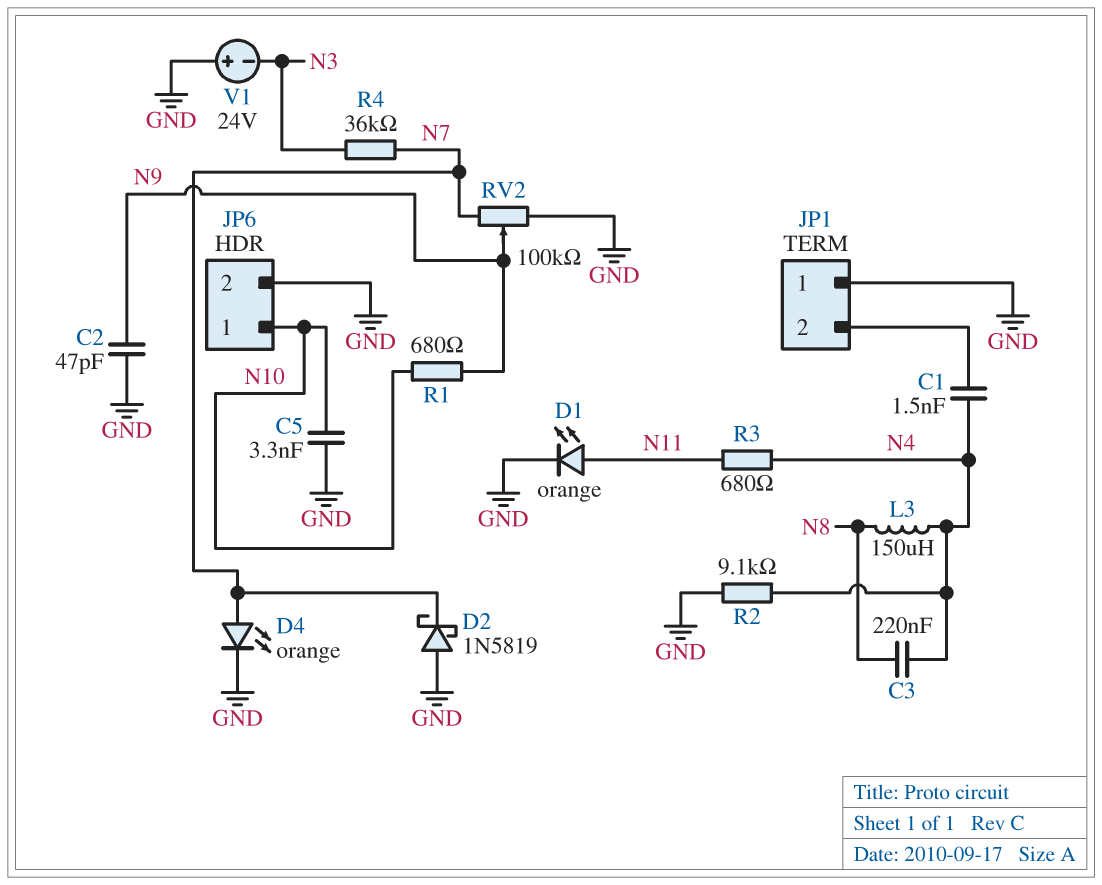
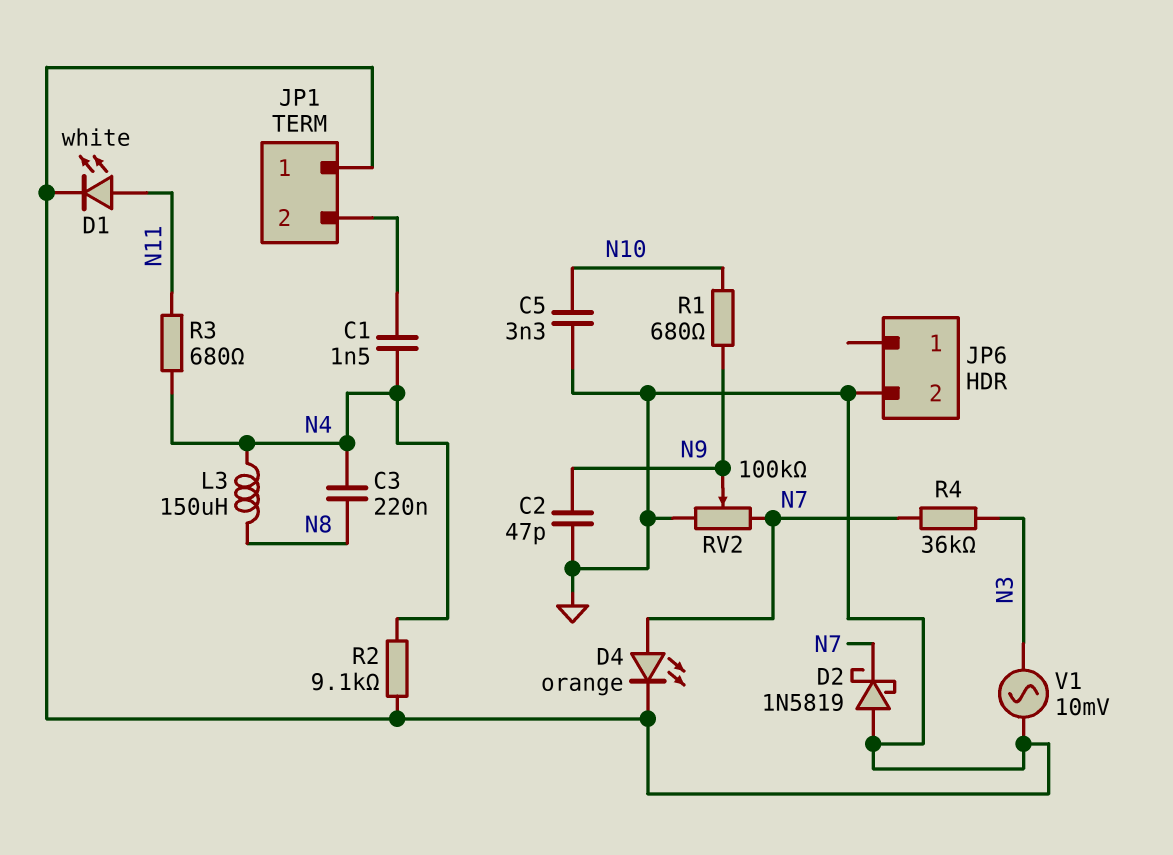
D1: LED orange (A N11, K GND) -> LED white (A N11, K GND)
JP6 pin 1: N10 -> none
V1: 24V (plus GND, minus N3) -> AC 10mV (GND, N3)

